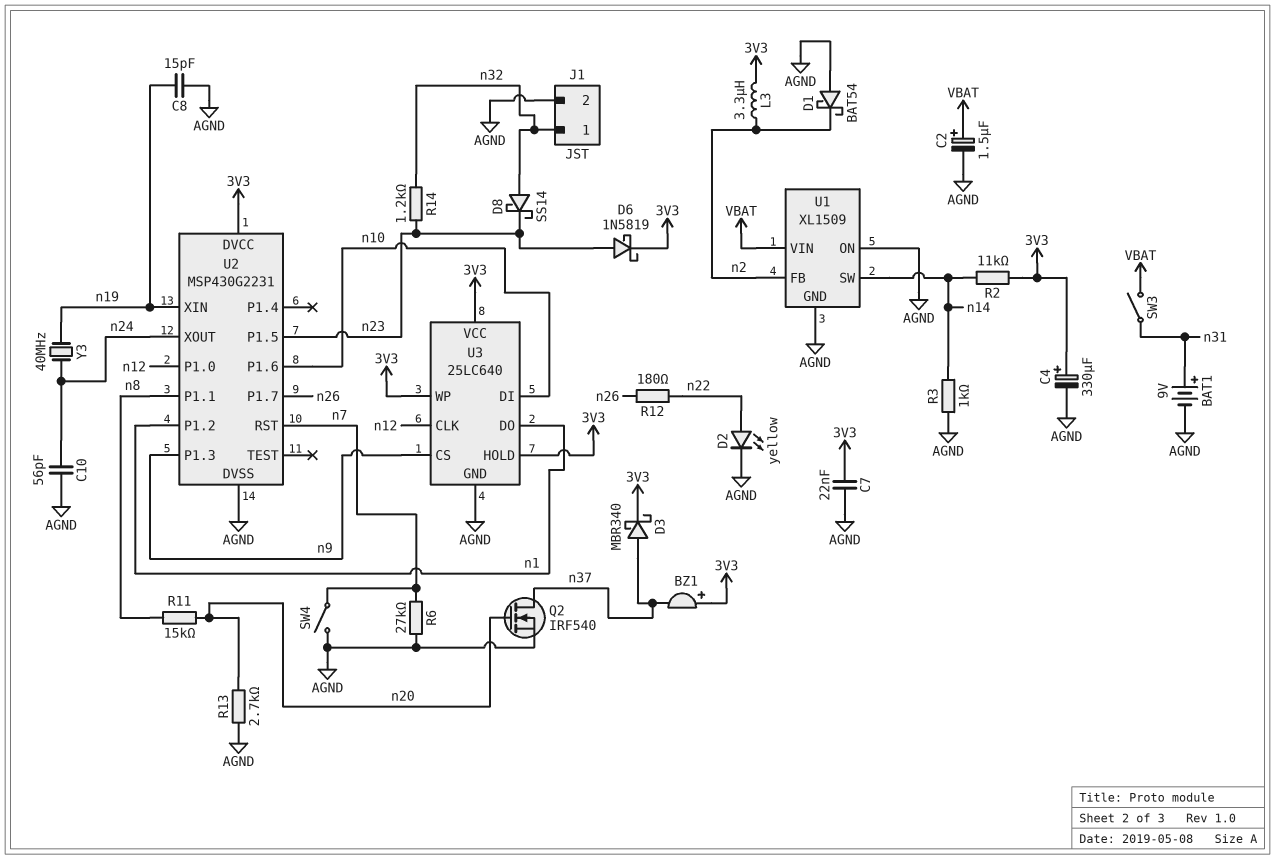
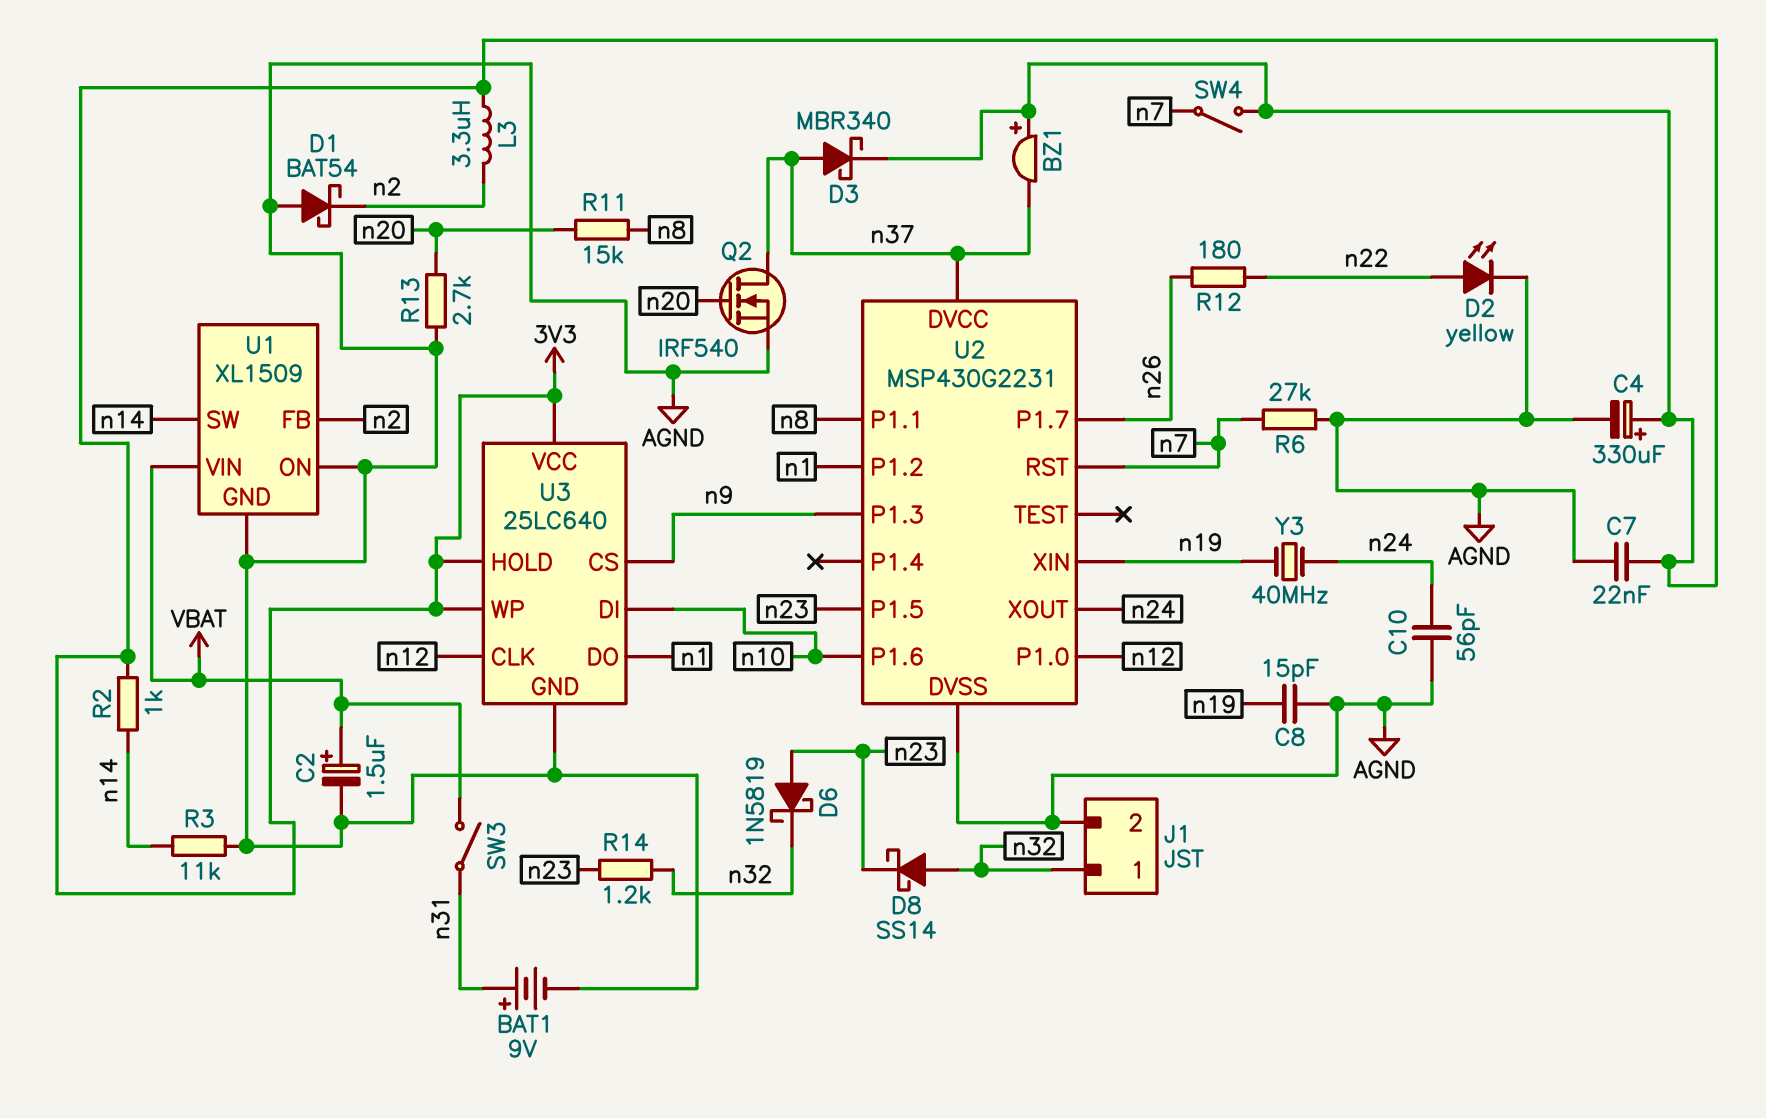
D6: schottky 1N5819 (A n23, K 3V3) -> schottky 1N5819 (A n23, K n32)
R2: 11k (3V3, n14) -> 1k (3V3, n14)
R3: 1k (AGND, n14) -> 11k (AGND, n14)
SW4: switch (AGND, n7) -> switch (3V3, n7)
U2 pin DVCC: 3V3 -> n37

